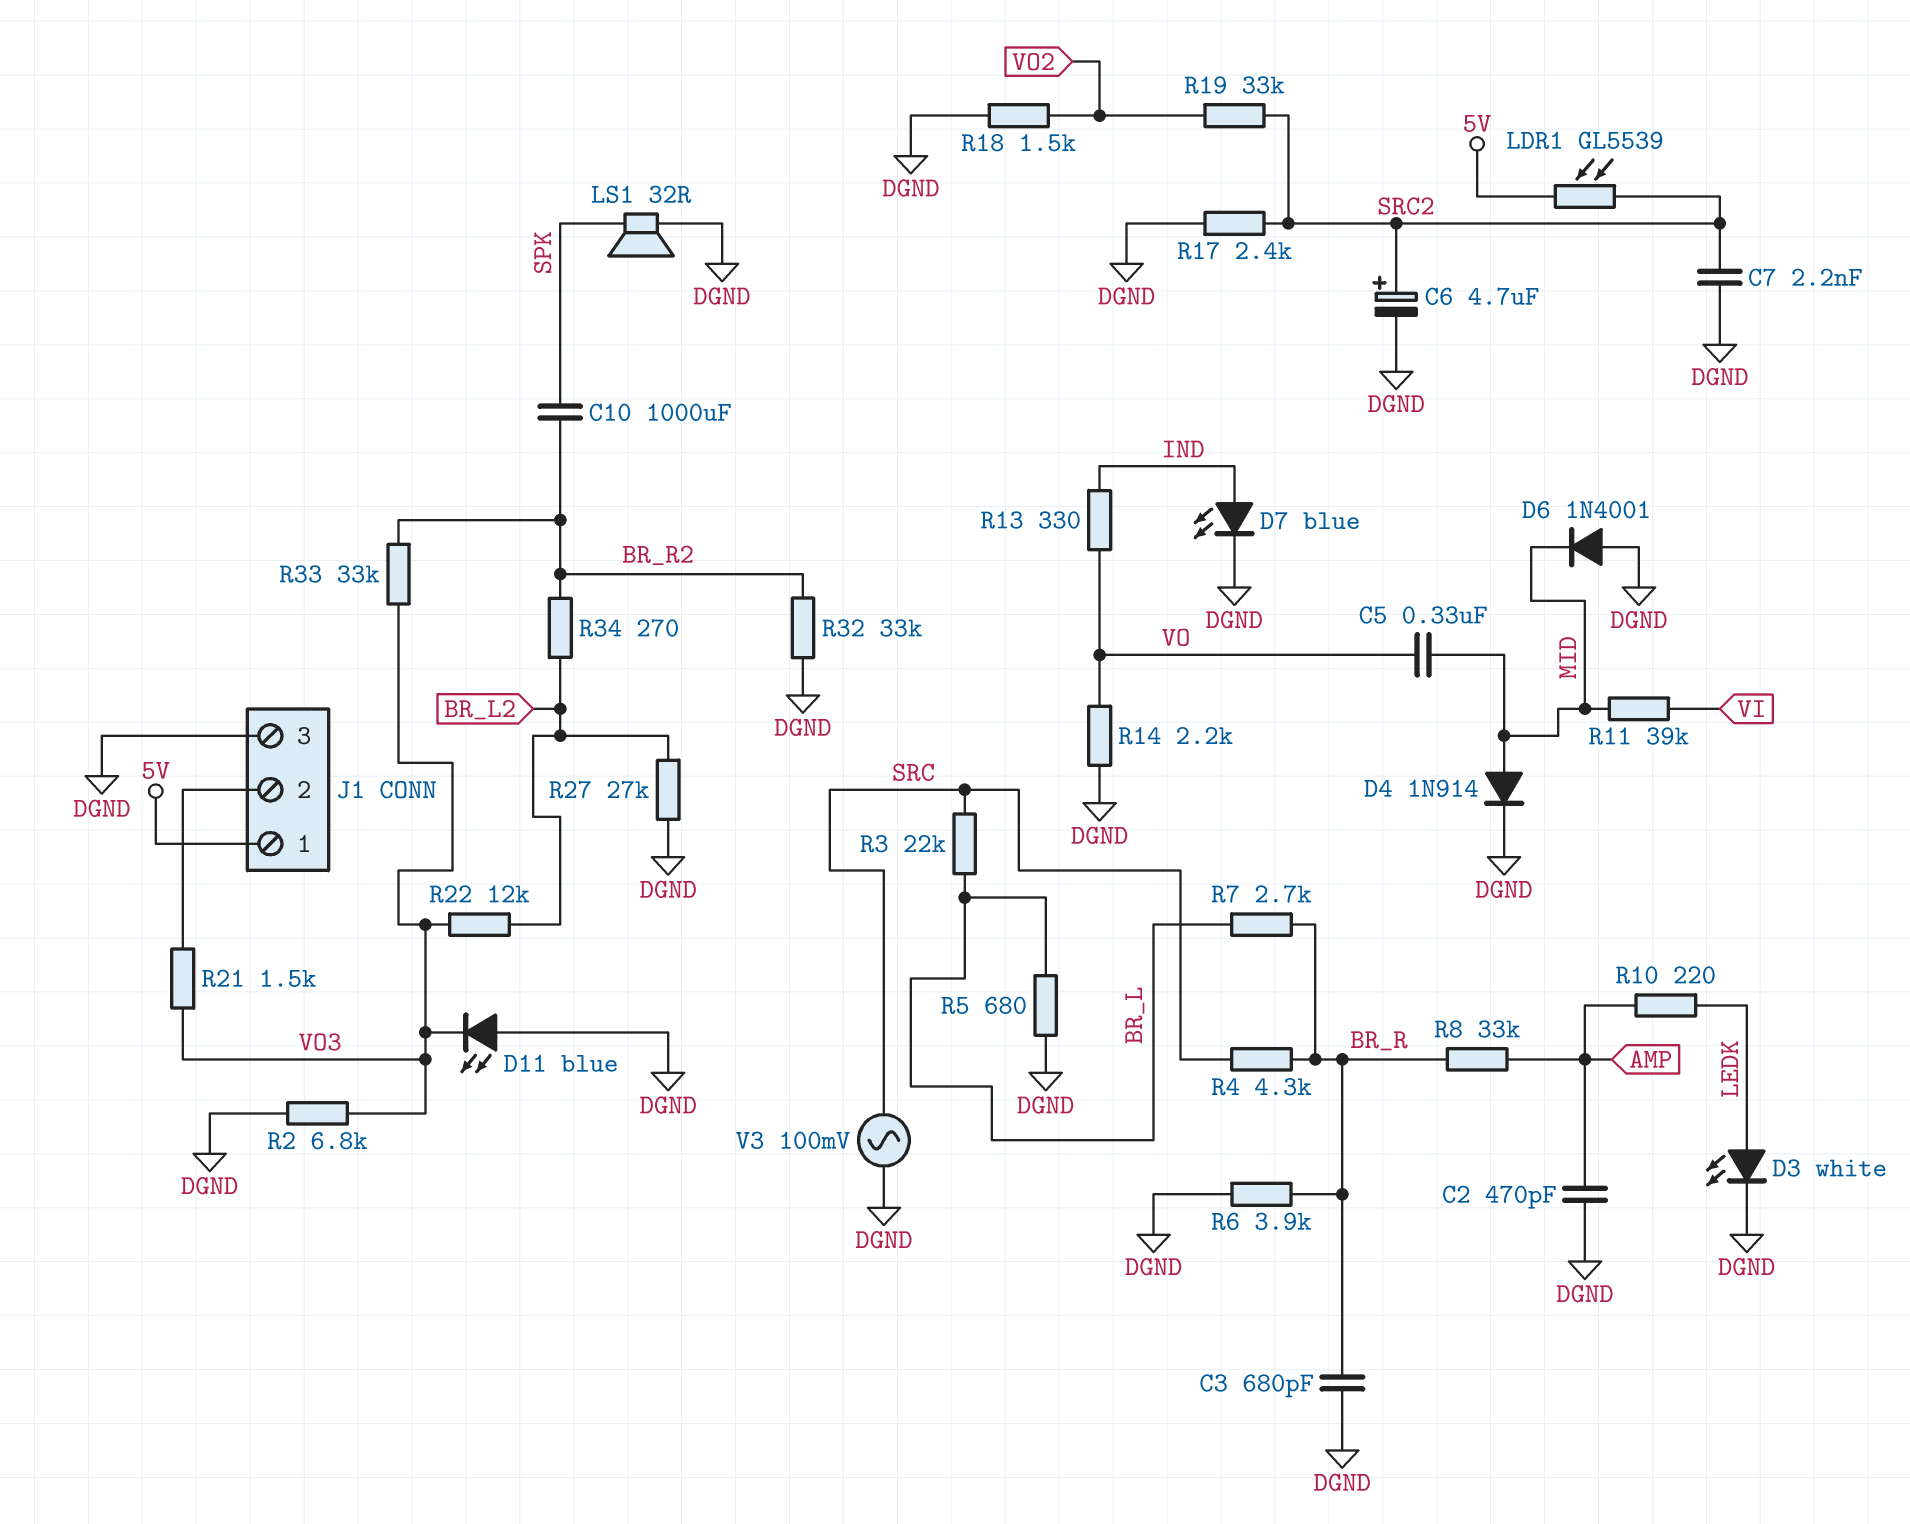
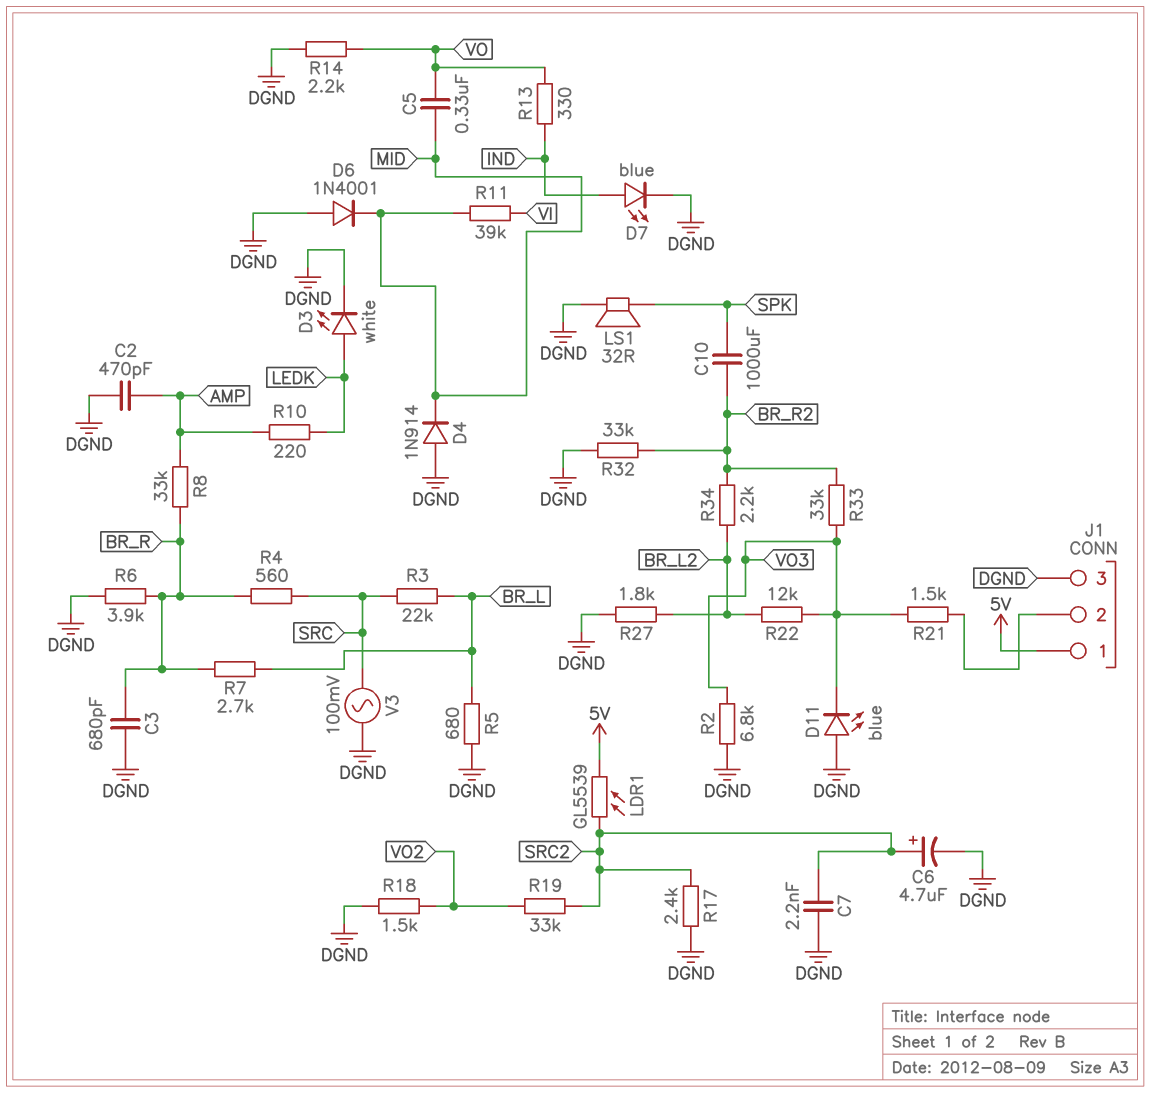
D4: diode 1N914 (A MID, K DGND) -> diode 1N914 (A DGND, K MID)
R4: 4.3k (BR_R, SRC) -> 560 (BR_R, SRC)
R27: 27k (BR_L2, DGND) -> 1.8k (BR_L2, DGND)
R34: 270 (BR_L2, BR_R2) -> 2.2k (BR_L2, BR_R2)

